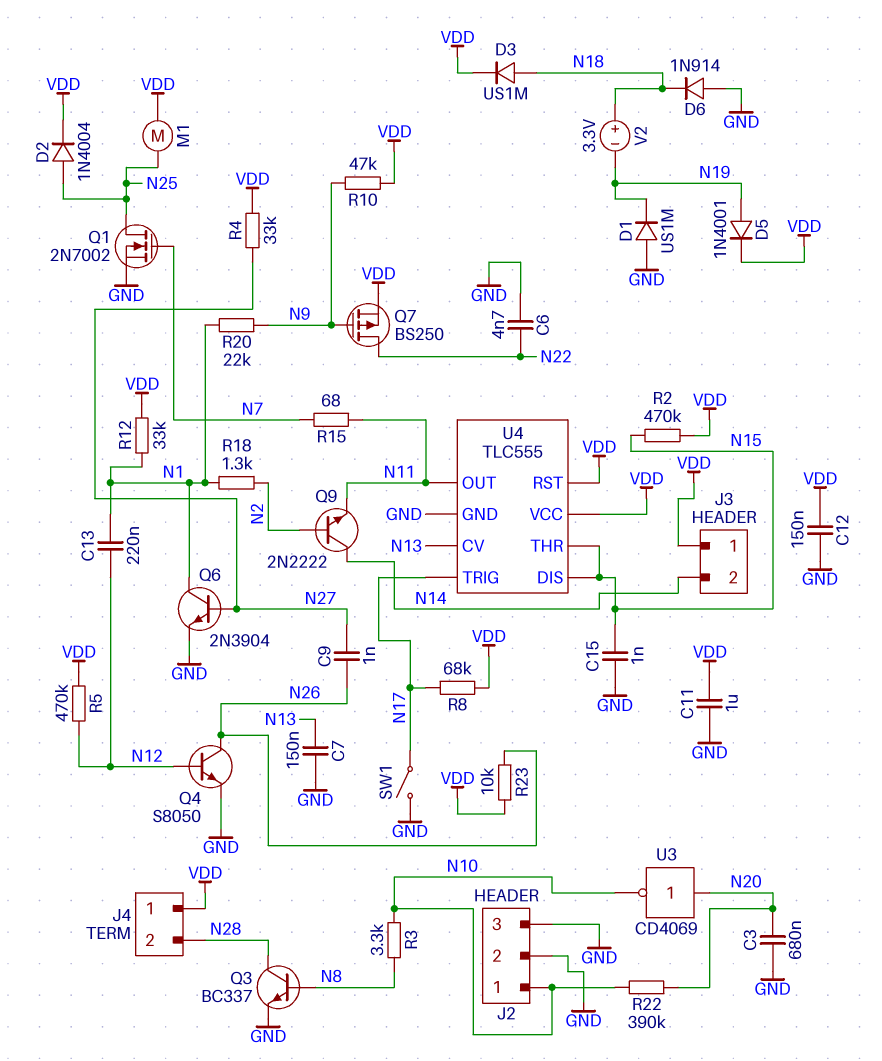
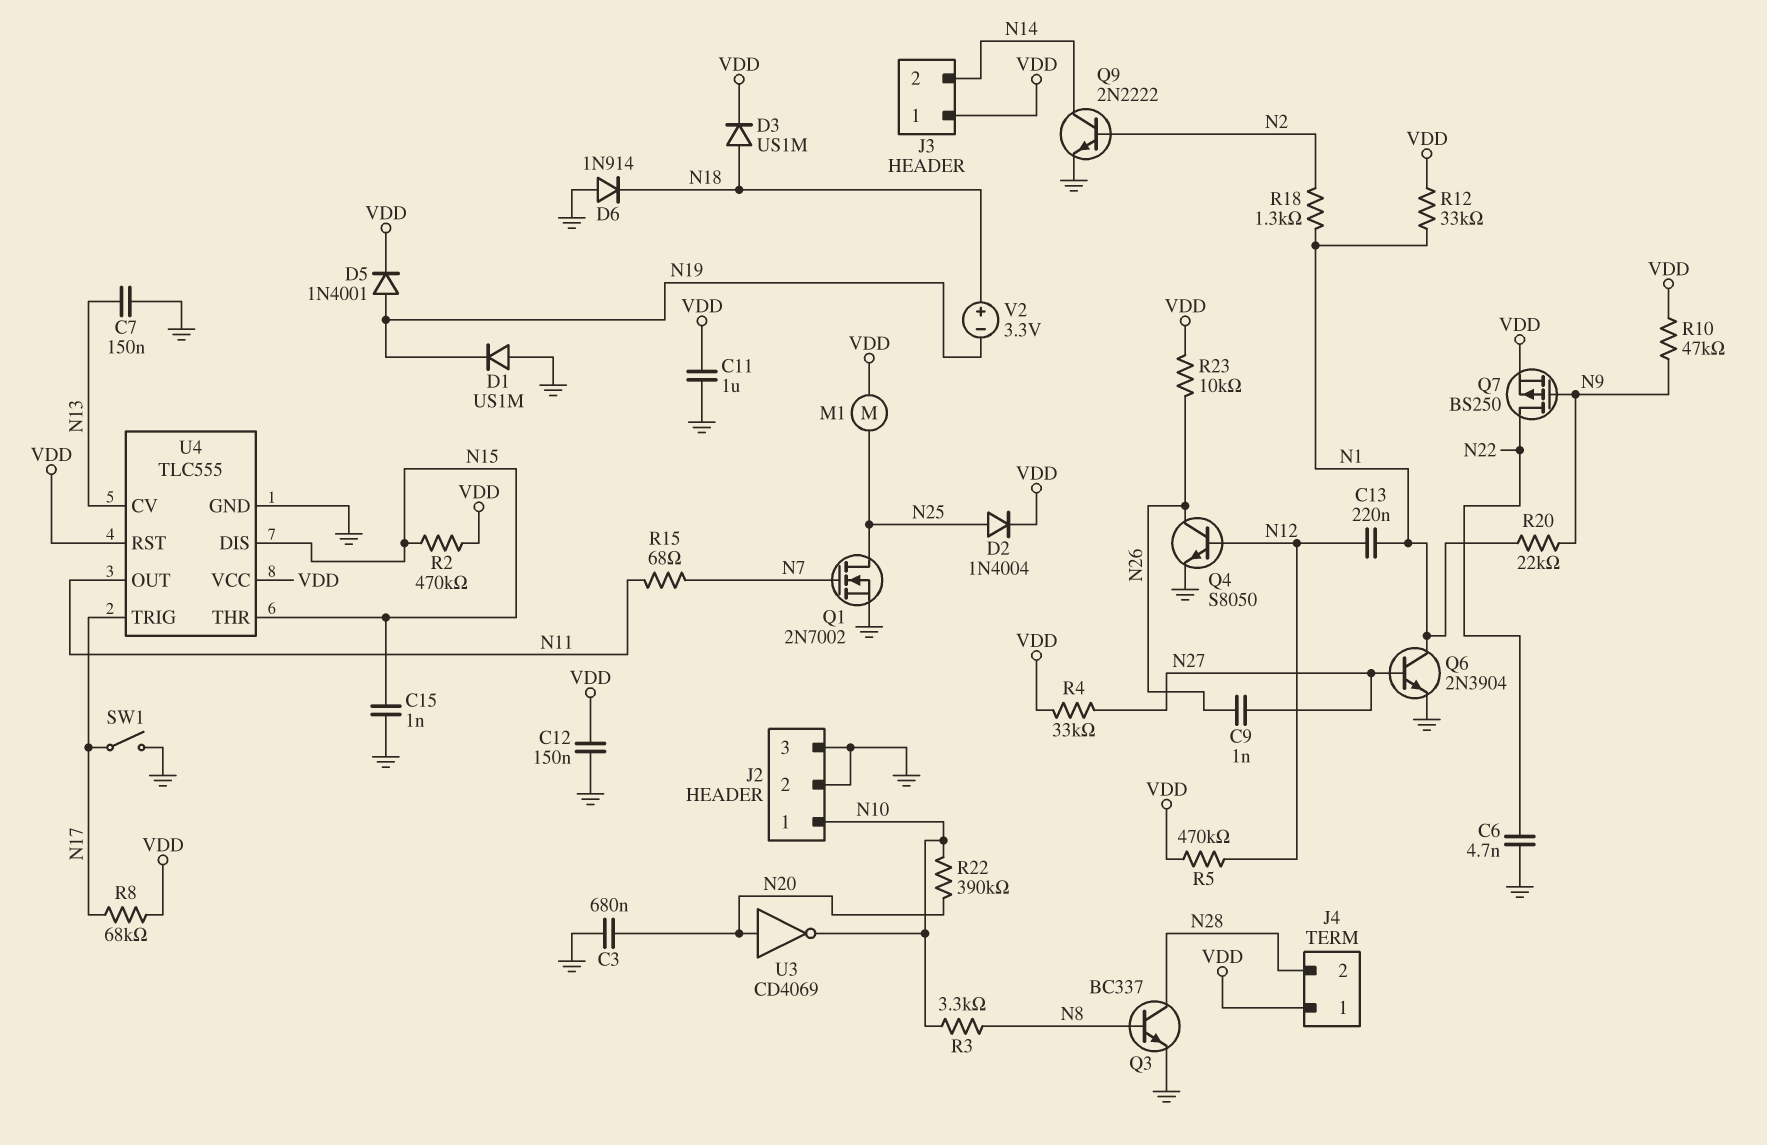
Q9: NPN 2N2222 (B N2, C N14, E N11) -> NPN 2N2222 (B N2, C N14, E GND)

